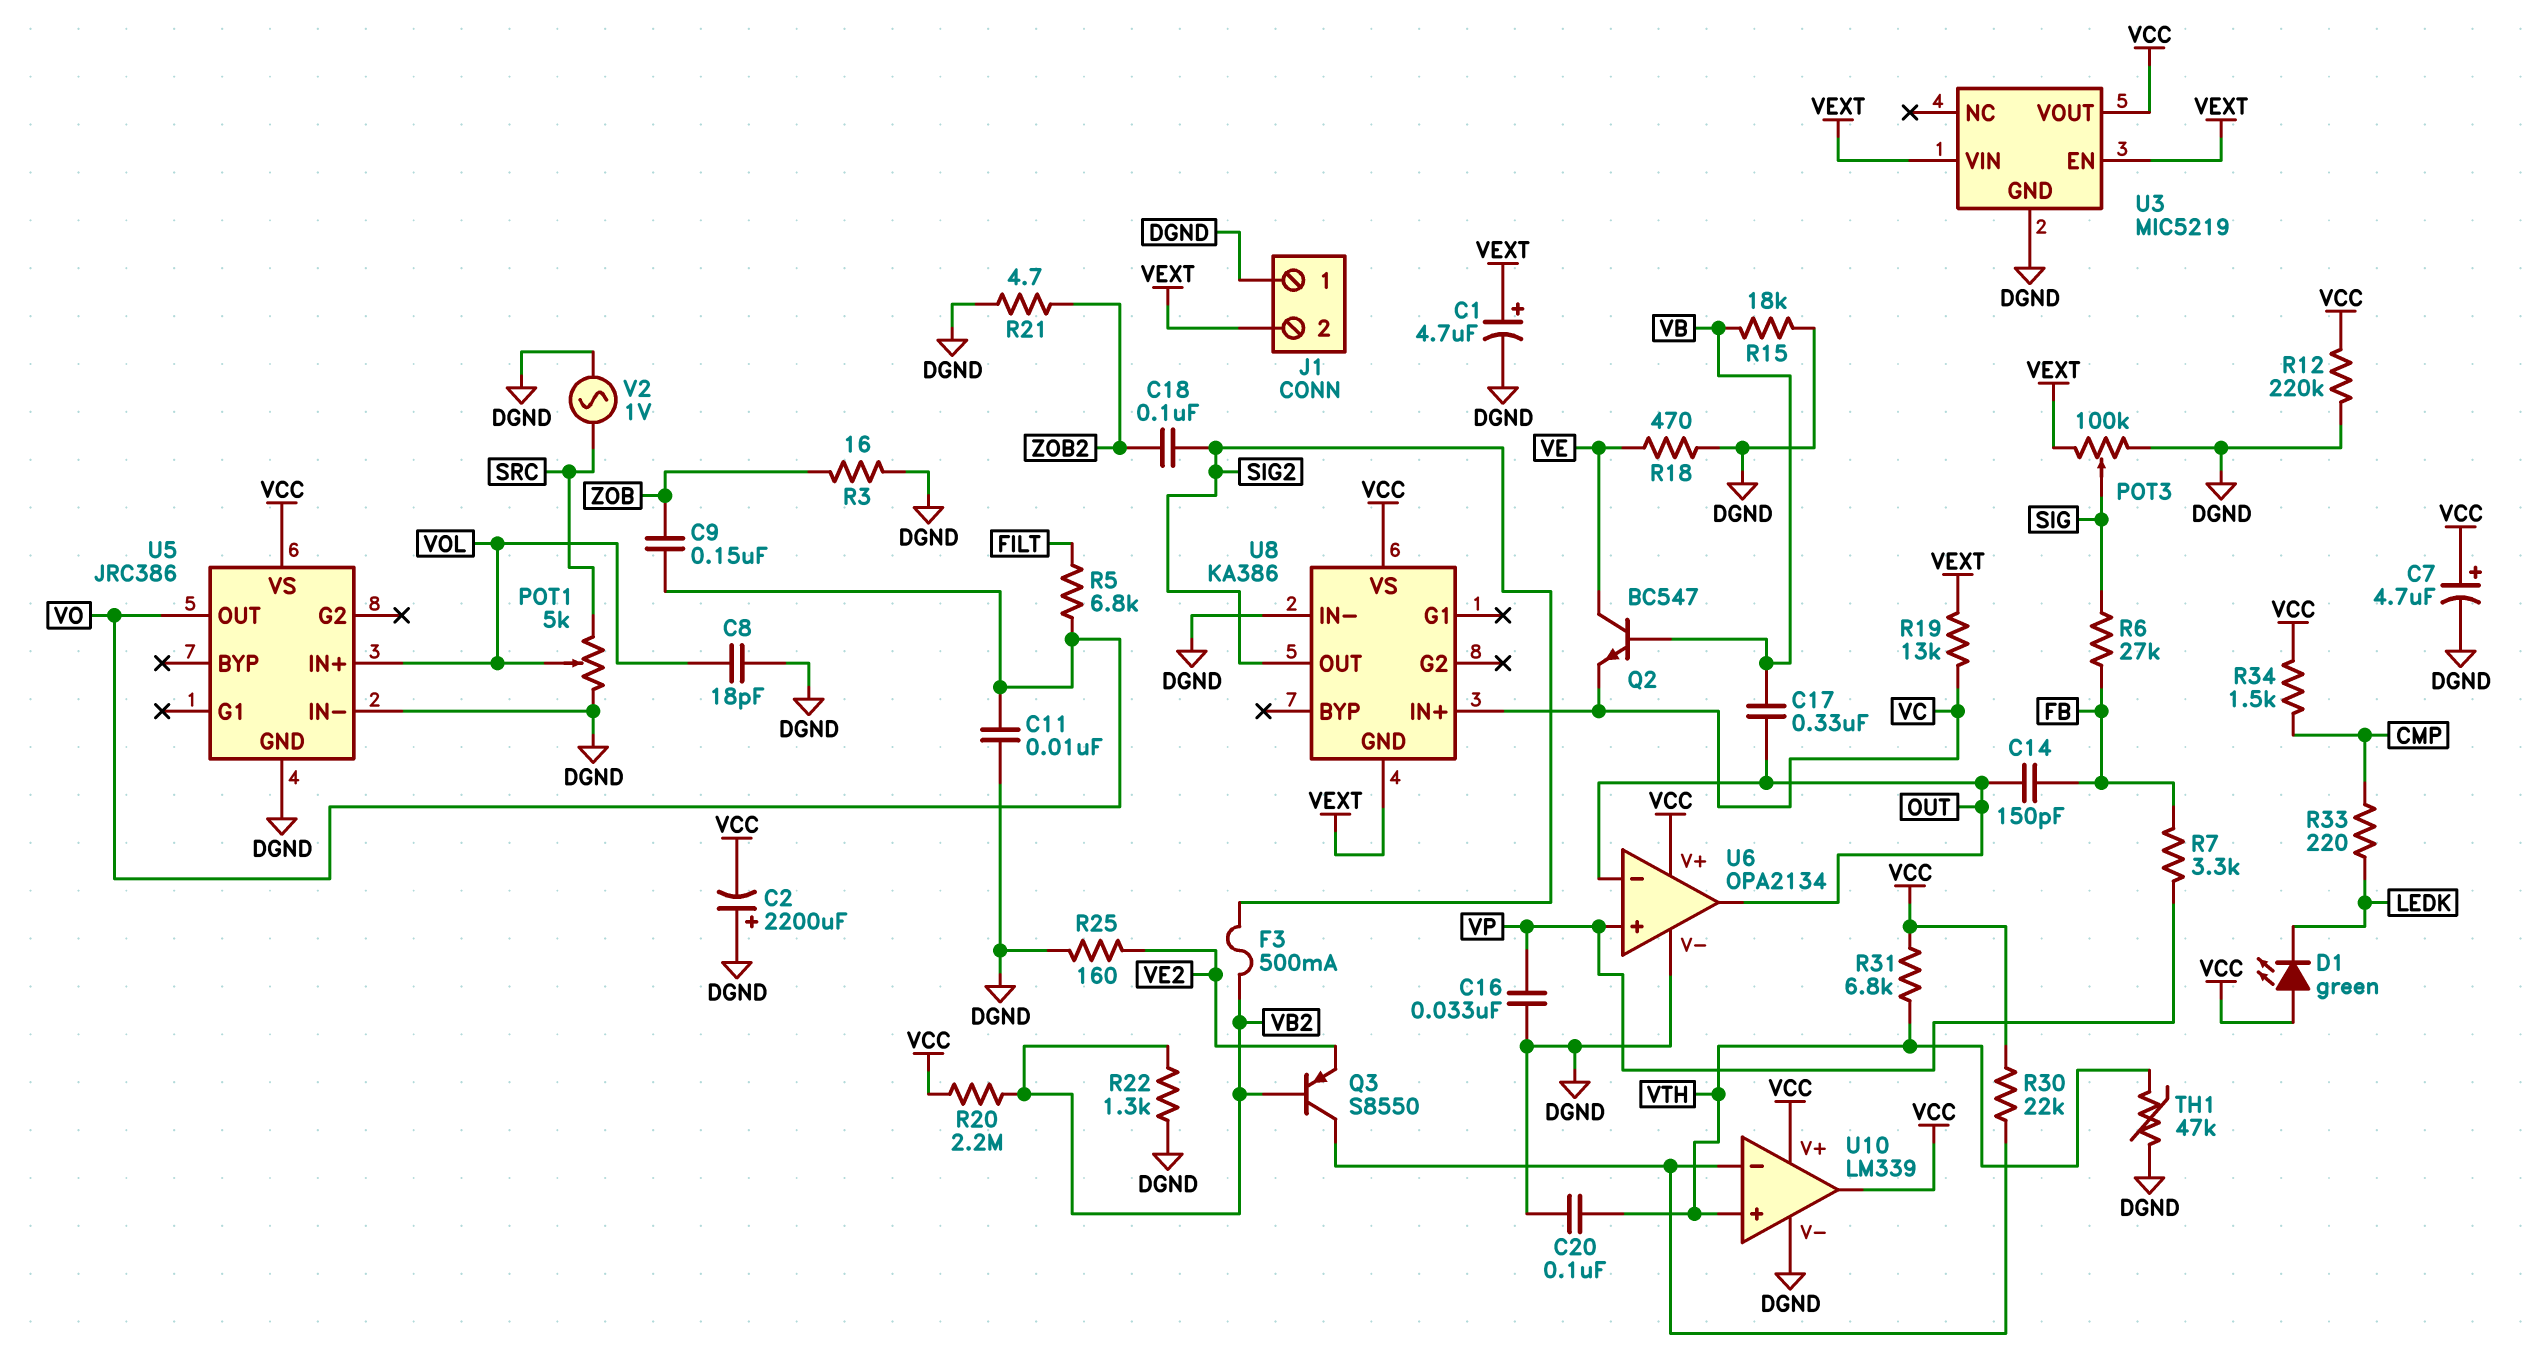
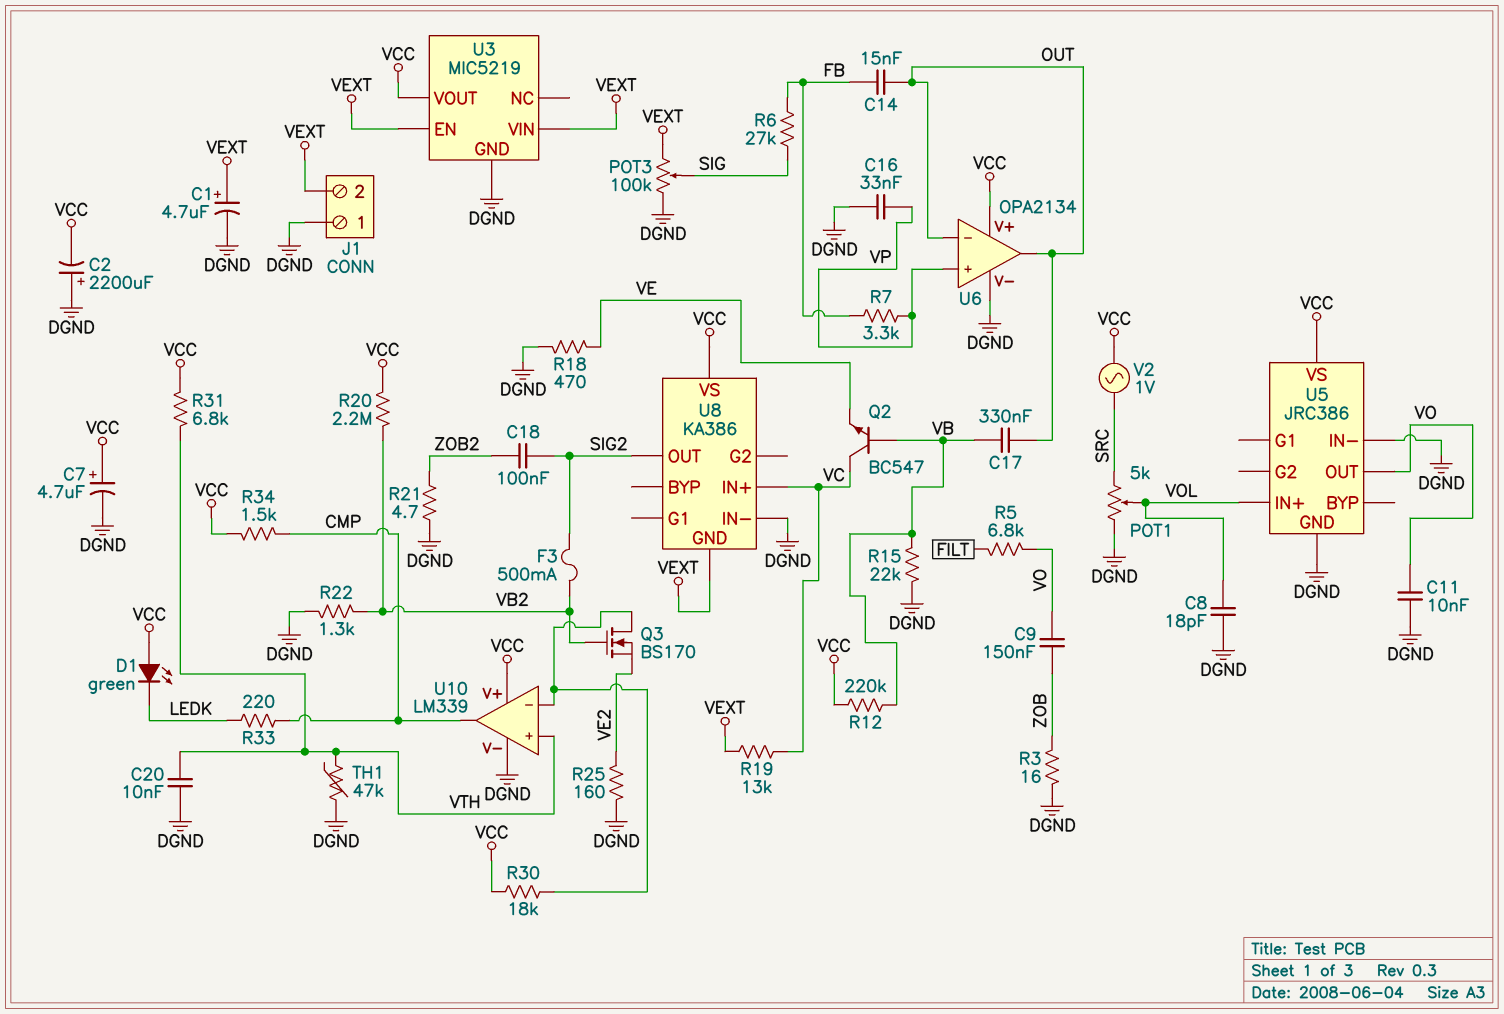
C14: 150pF (FB, OUT) -> 15nF (FB, OUT)
C20: 100nF (DGND, VTH) -> 10nF (DGND, VTH)
Q2: NPN BC547 (B VB, C VE, E VC) -> NPN BC547 (B VB, C VC, E VE)
Q3: PNP S8550 (B VB2, C U10/in-, E VE2) -> NMOS BS170 (G VB2, D U10/in-, S VE2)
R12: 220k (DGND, VCC) -> 220k (VB, VCC)
R15: 18k (DGND, VB) -> 22k (DGND, VB)
R30: 22k (U10/in-, VCC) -> 18k (U10/in-, VCC)
U10 pin out: VCC -> CMP
V2: AC 1V (DGND, SRC) -> AC 1V (SRC, VCC)

